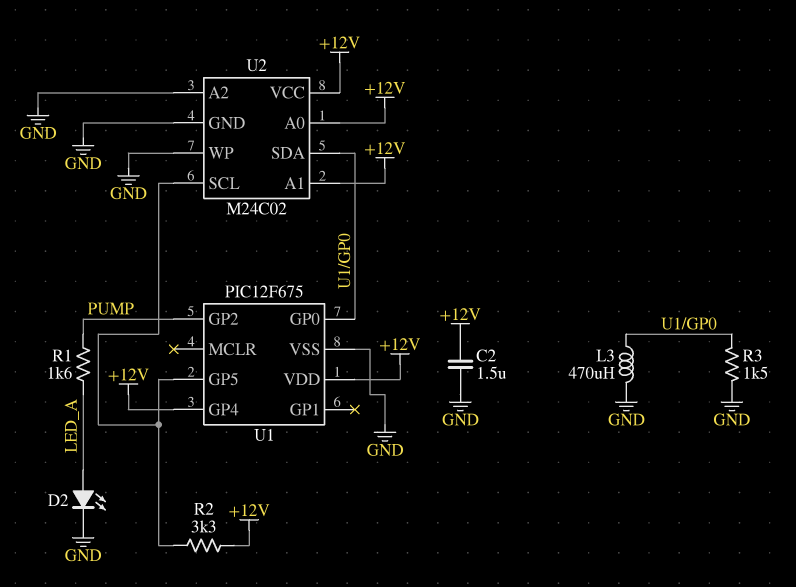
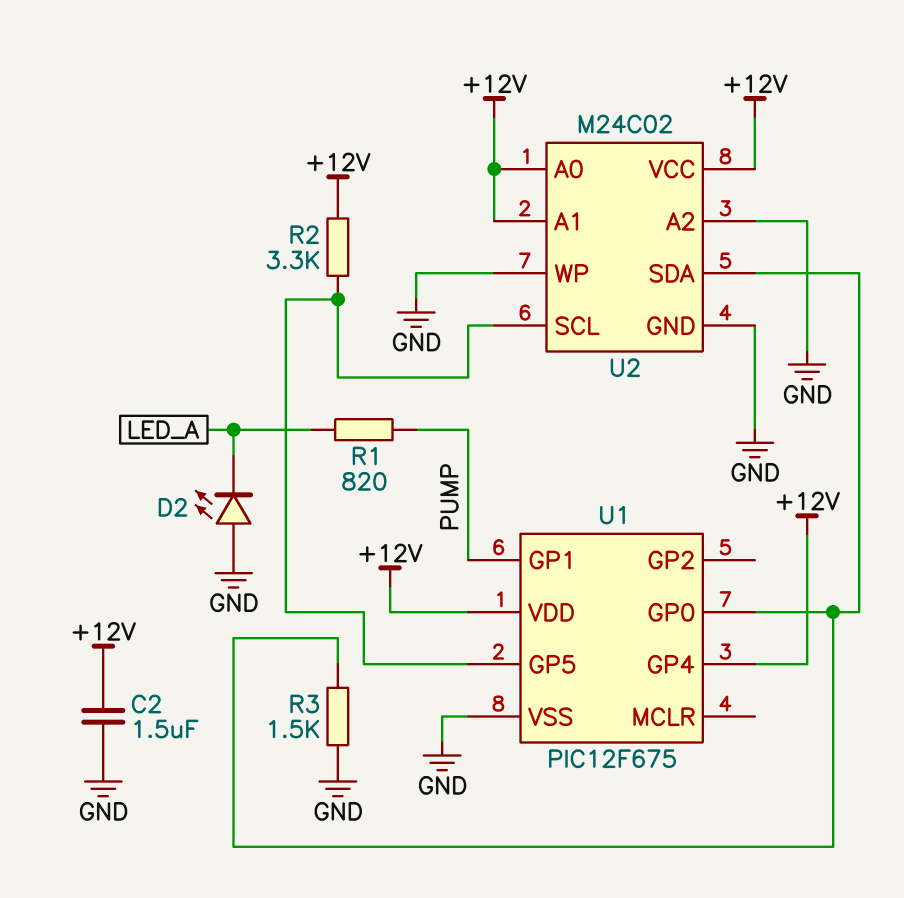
D2: LED (A LED_A, K GND) -> LED (A GND, K LED_A)
L3: 470uH (GND, U1/GP0) -> none
R1: 1.6k (LED_A, PUMP) -> 820 (LED_A, PUMP)
U1 pin GP1: none -> PUMP
U1 pin GP2: PUMP -> none

